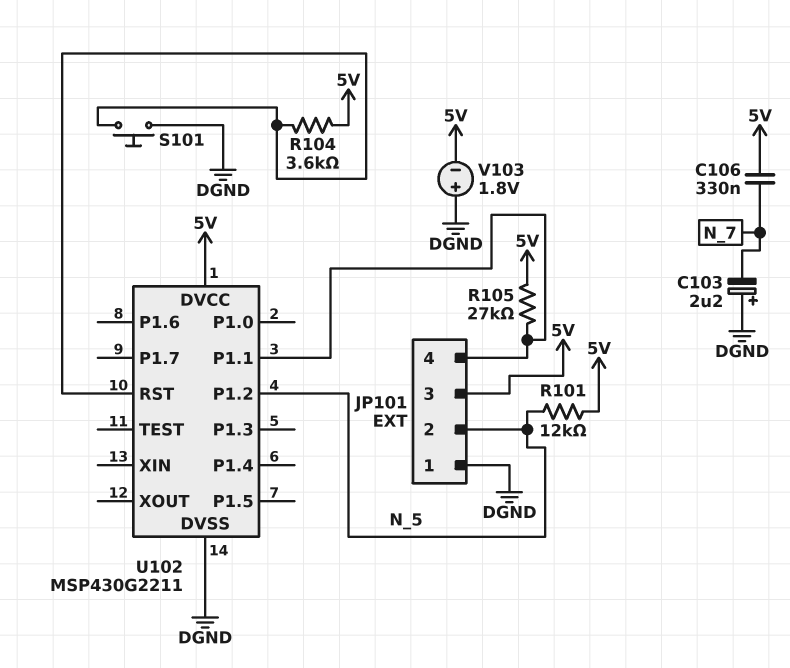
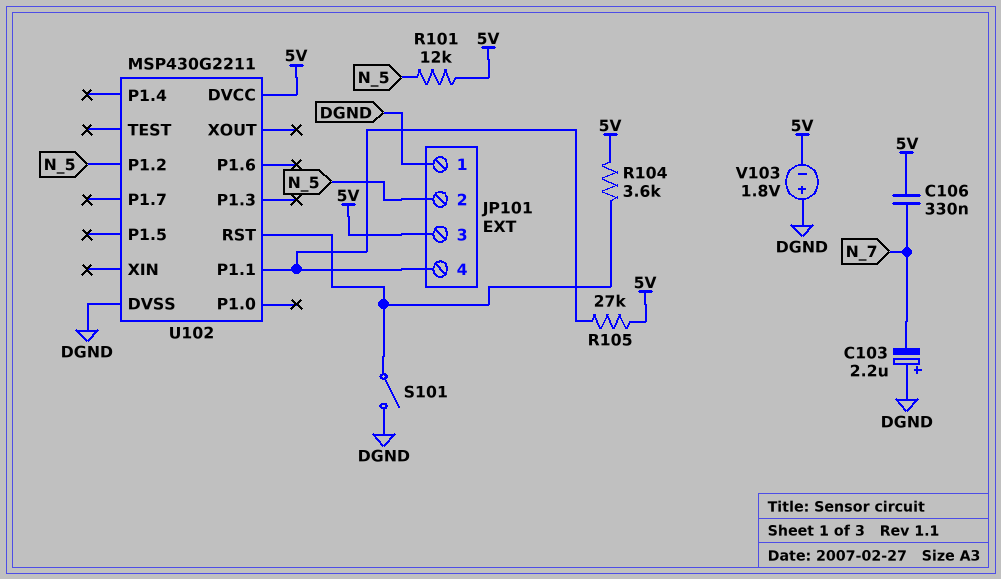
S101: button (DGND, U102/RST) -> switch (DGND, U102/RST)

